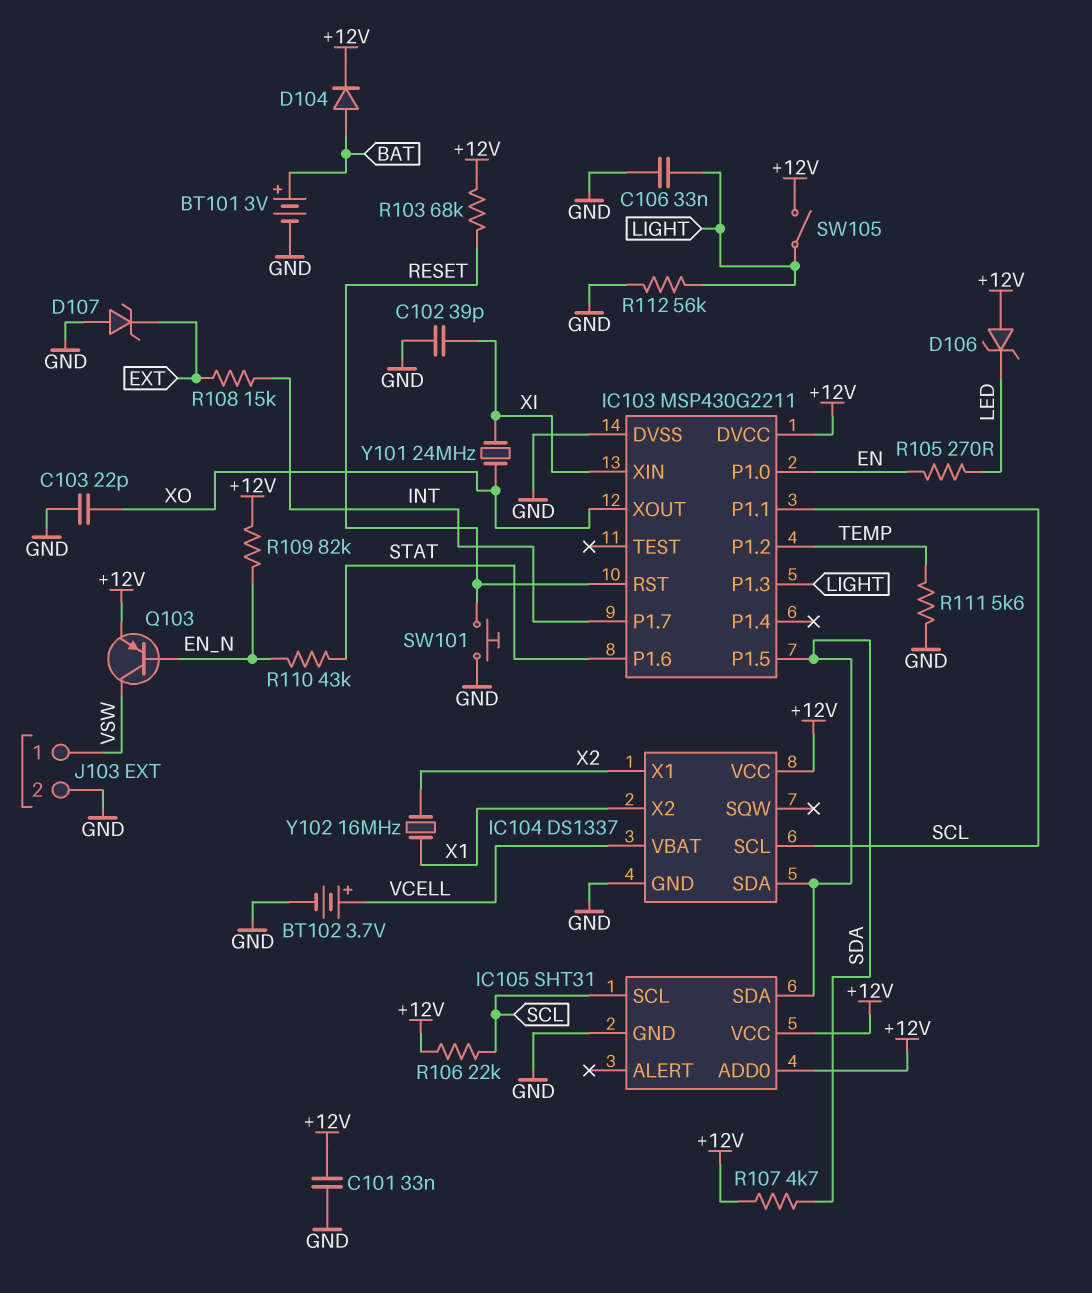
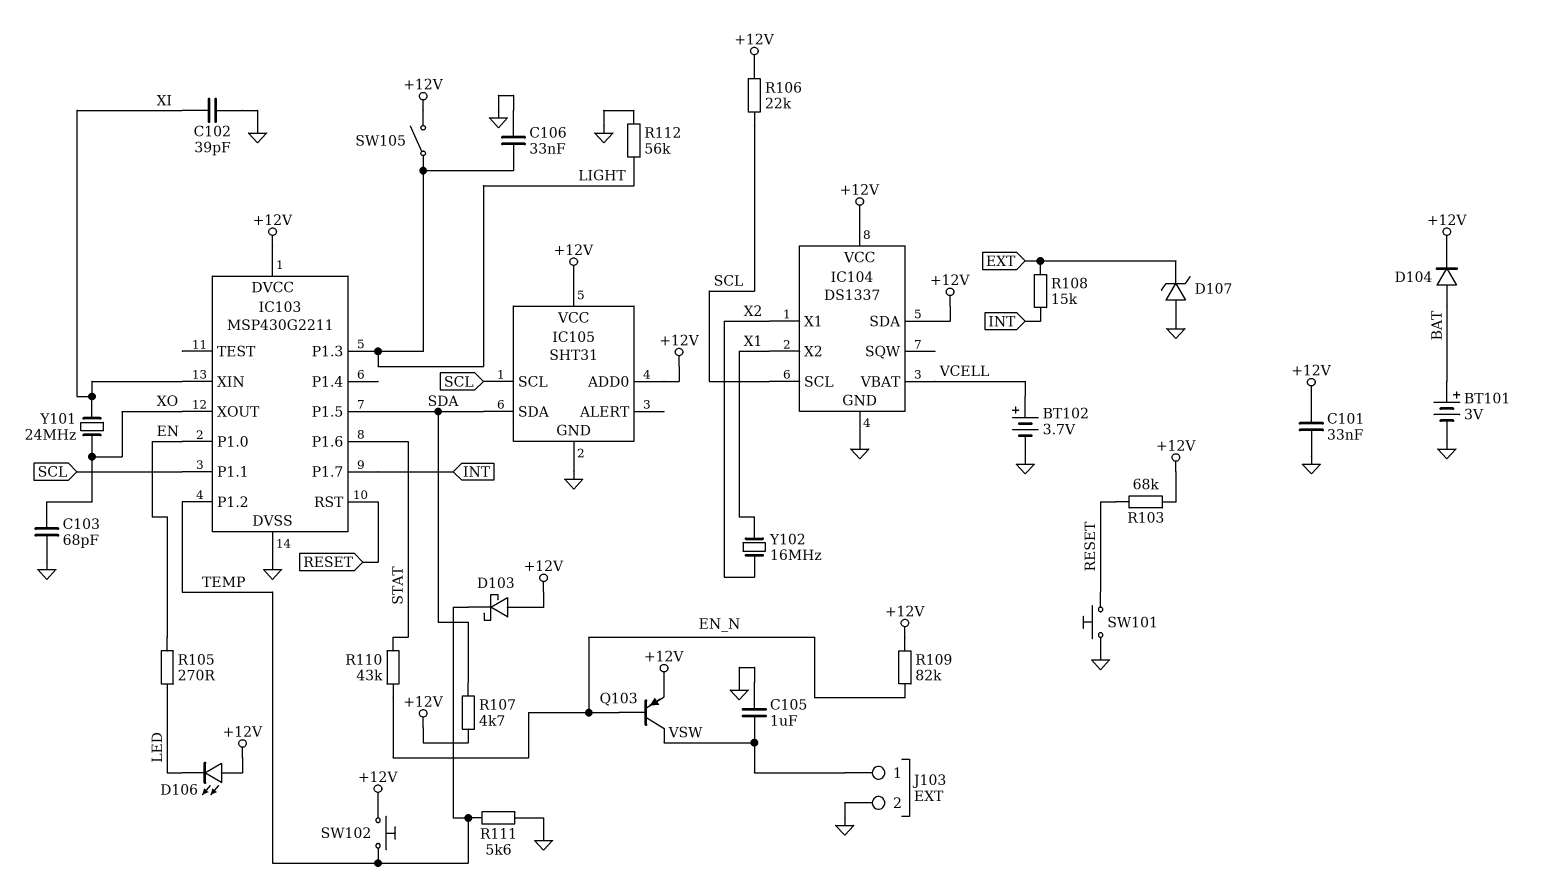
C103: 22pF (GND, XO) -> 68pF (GND, XO)
C105: none -> 1uF (GND, VSW)
D103: none -> schottky (A +12V, K TEMP)
D106: zener (A +12V, K LED) -> LED (A +12V, K LED)
IC104 pin SDA: SDA -> +12V
SW102: none -> button (+12V, TEMP)

